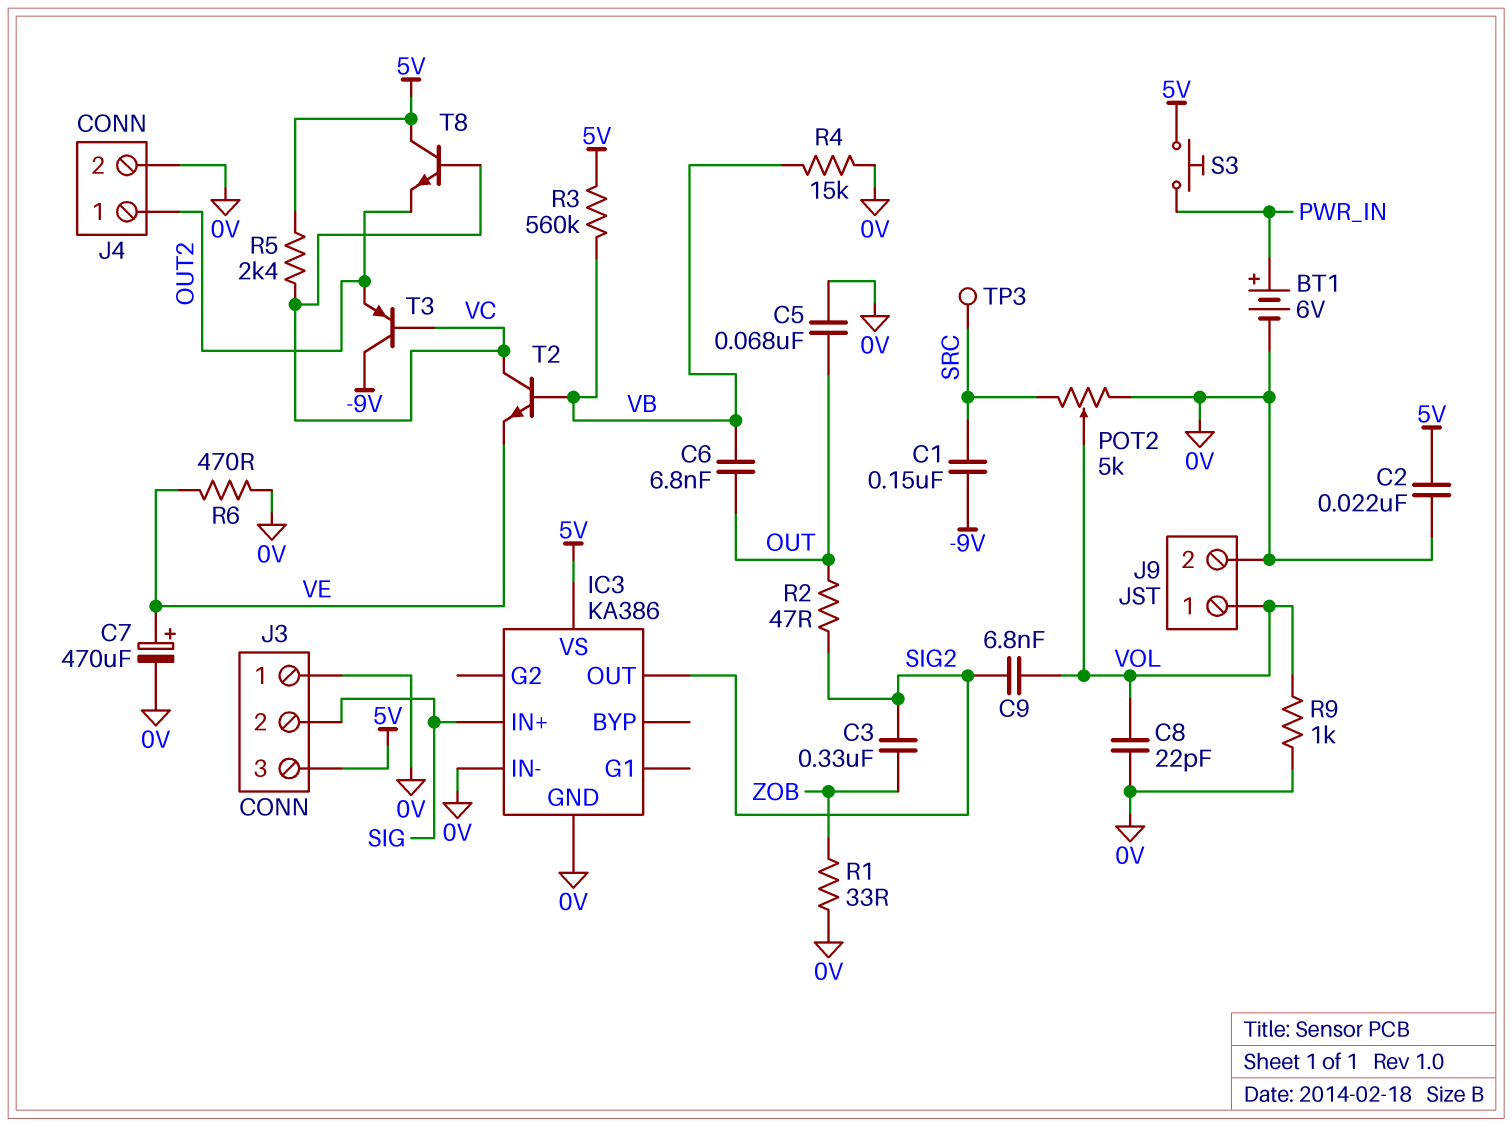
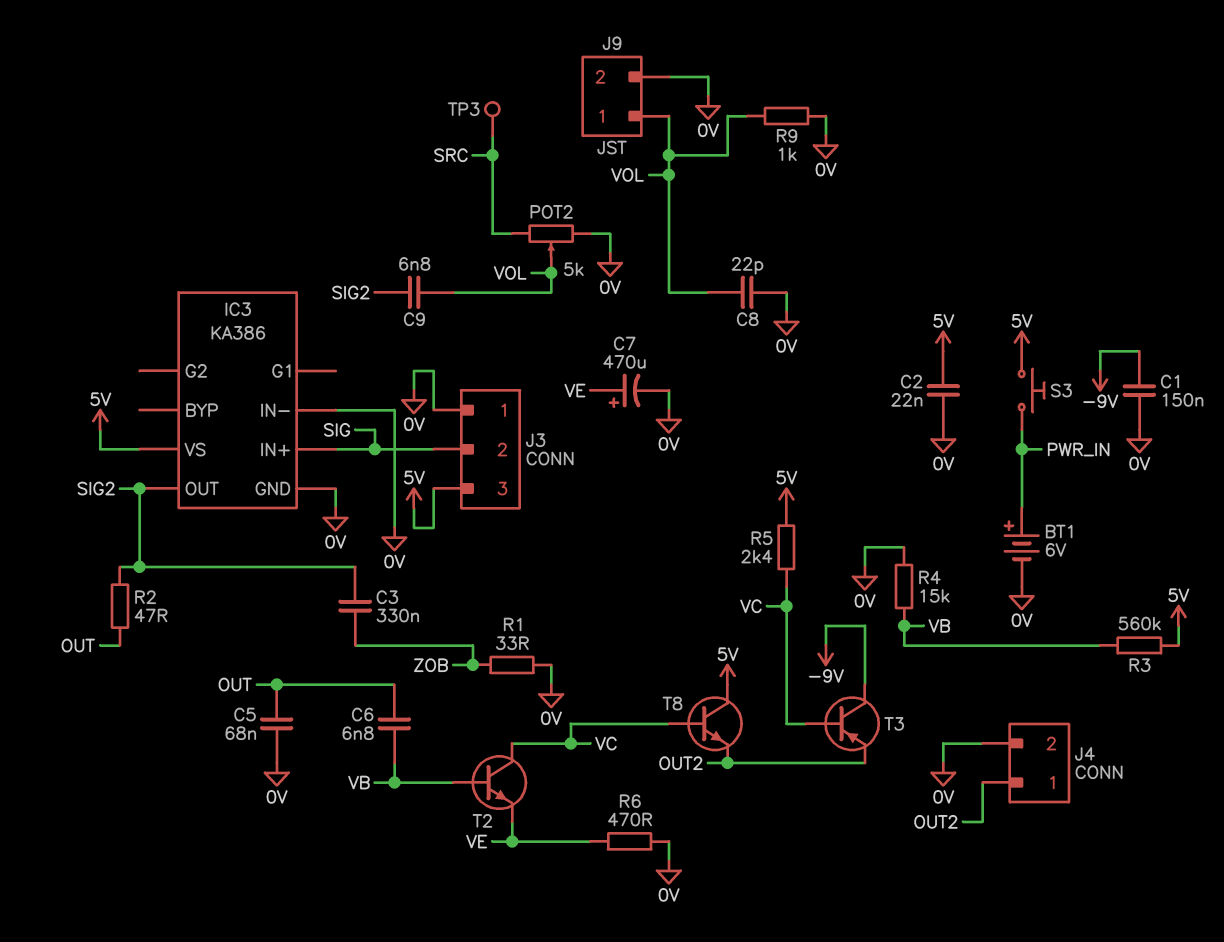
C1: 150nF (-9V, SRC) -> 150nF (-9V, 0V)

